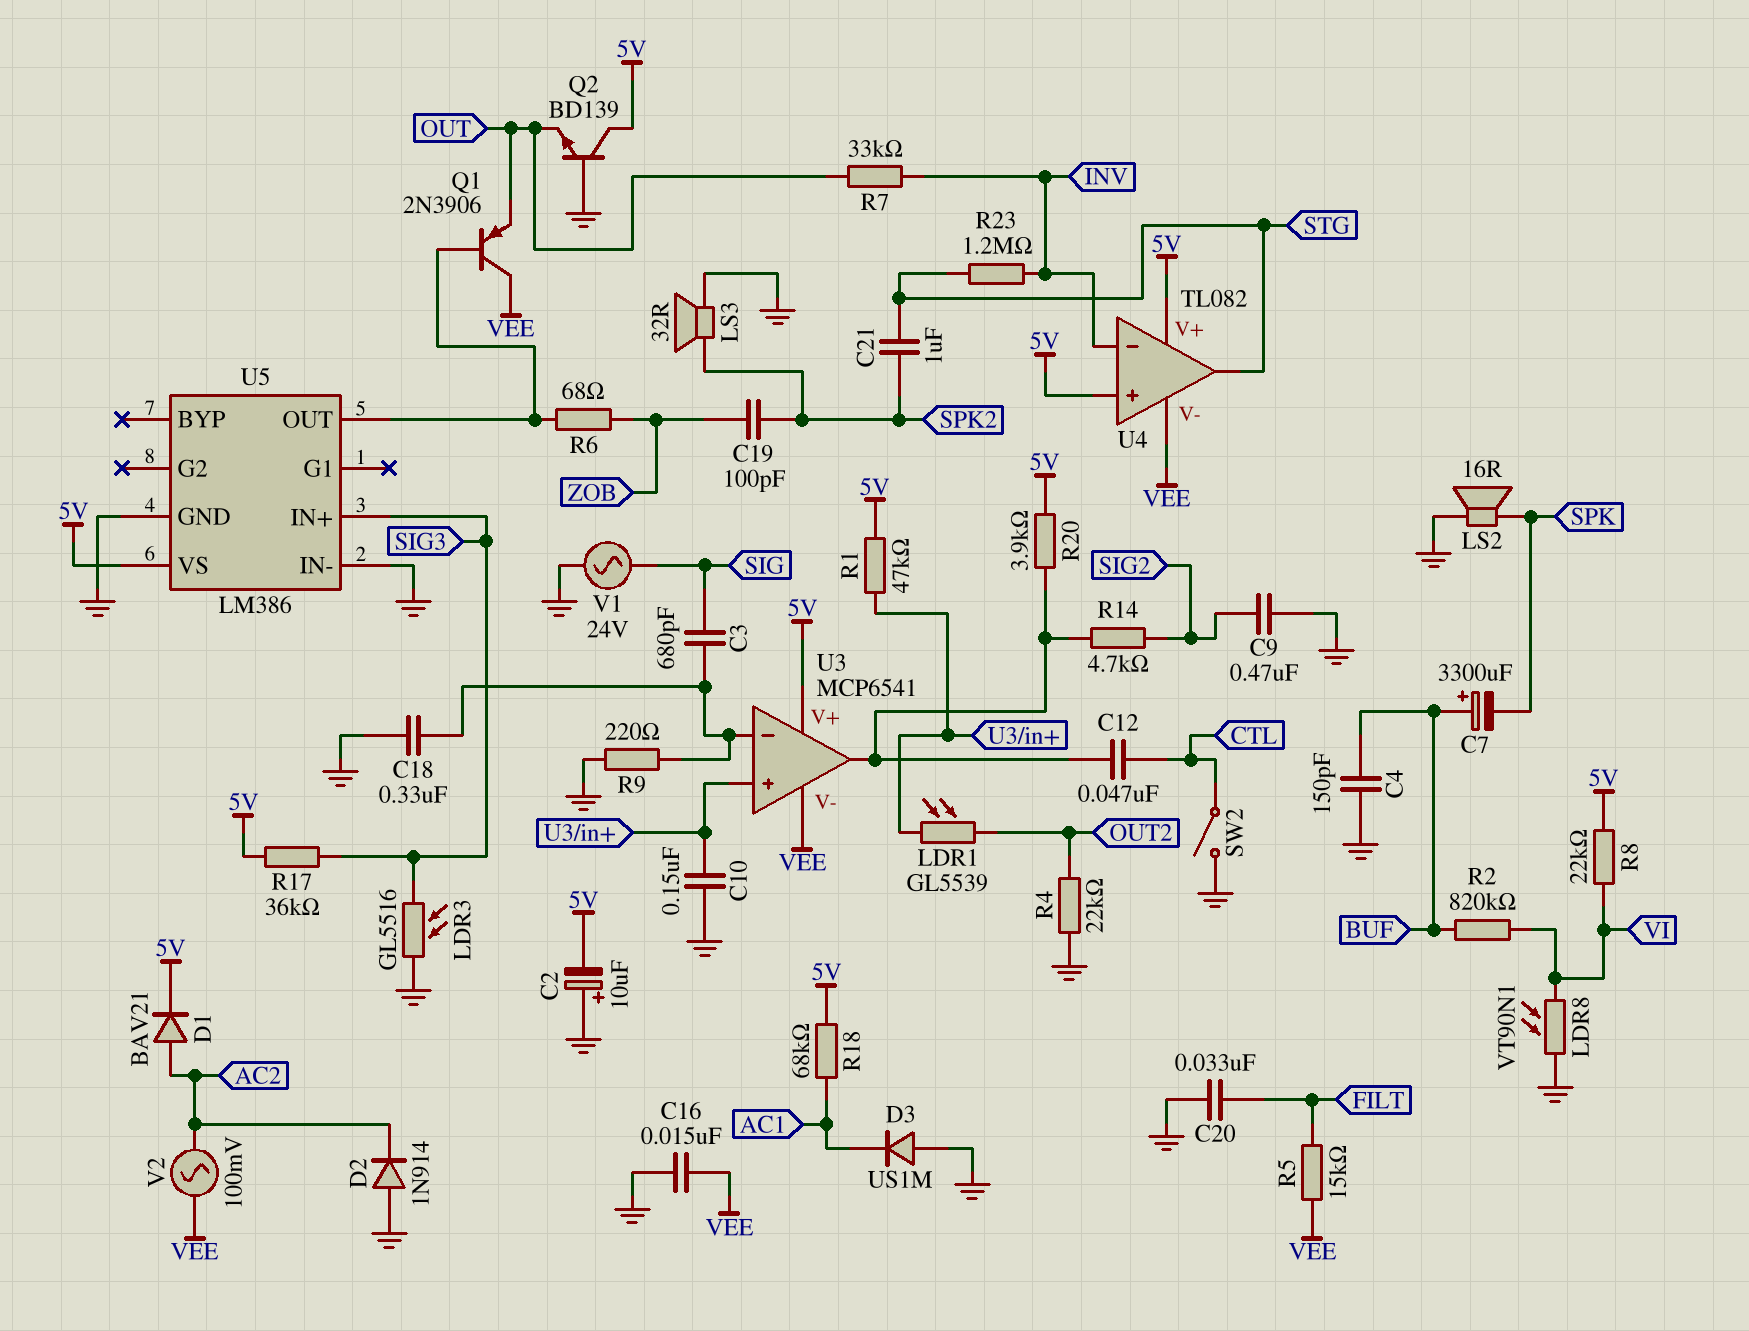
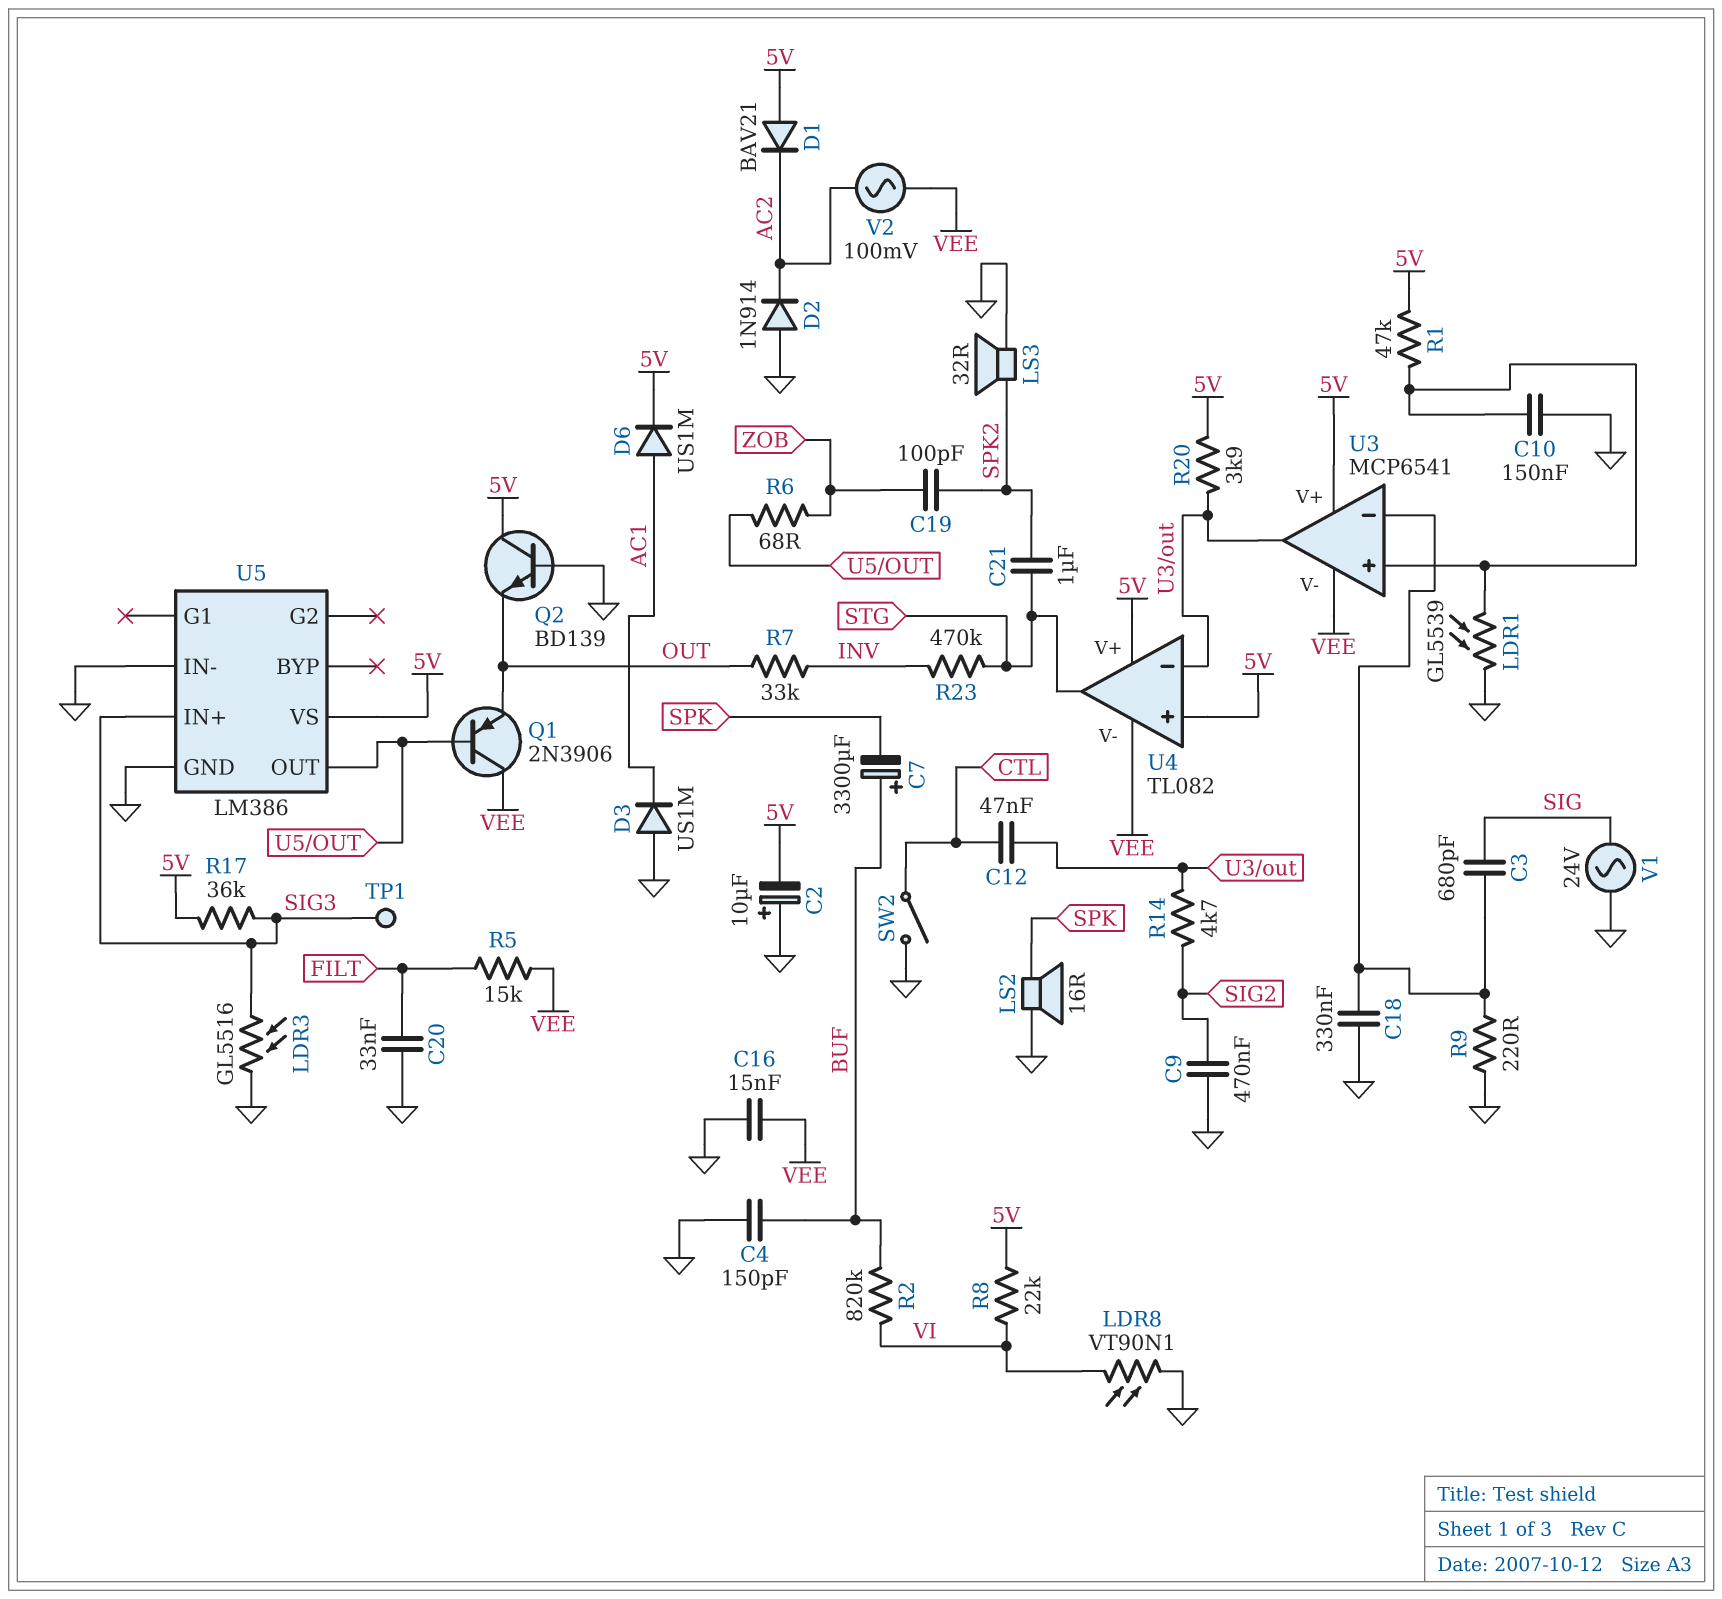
D1: diode BAV21 (A AC2, K 5V) -> diode BAV21 (A 5V, K AC2)
D6: none -> diode US1M (A AC1, K 5V)
LDR1: GL5539 (OUT2, U3/in+) -> GL5539 (GND, U3/in+)
R4: 22k (GND, OUT2) -> none
R18: 68k (5V, AC1) -> none
R23: 1.2M (INV, STG) -> 470k (INV, STG)
TP1: none -> test point (SIG3)
U4 pin in-: INV -> U3/out

